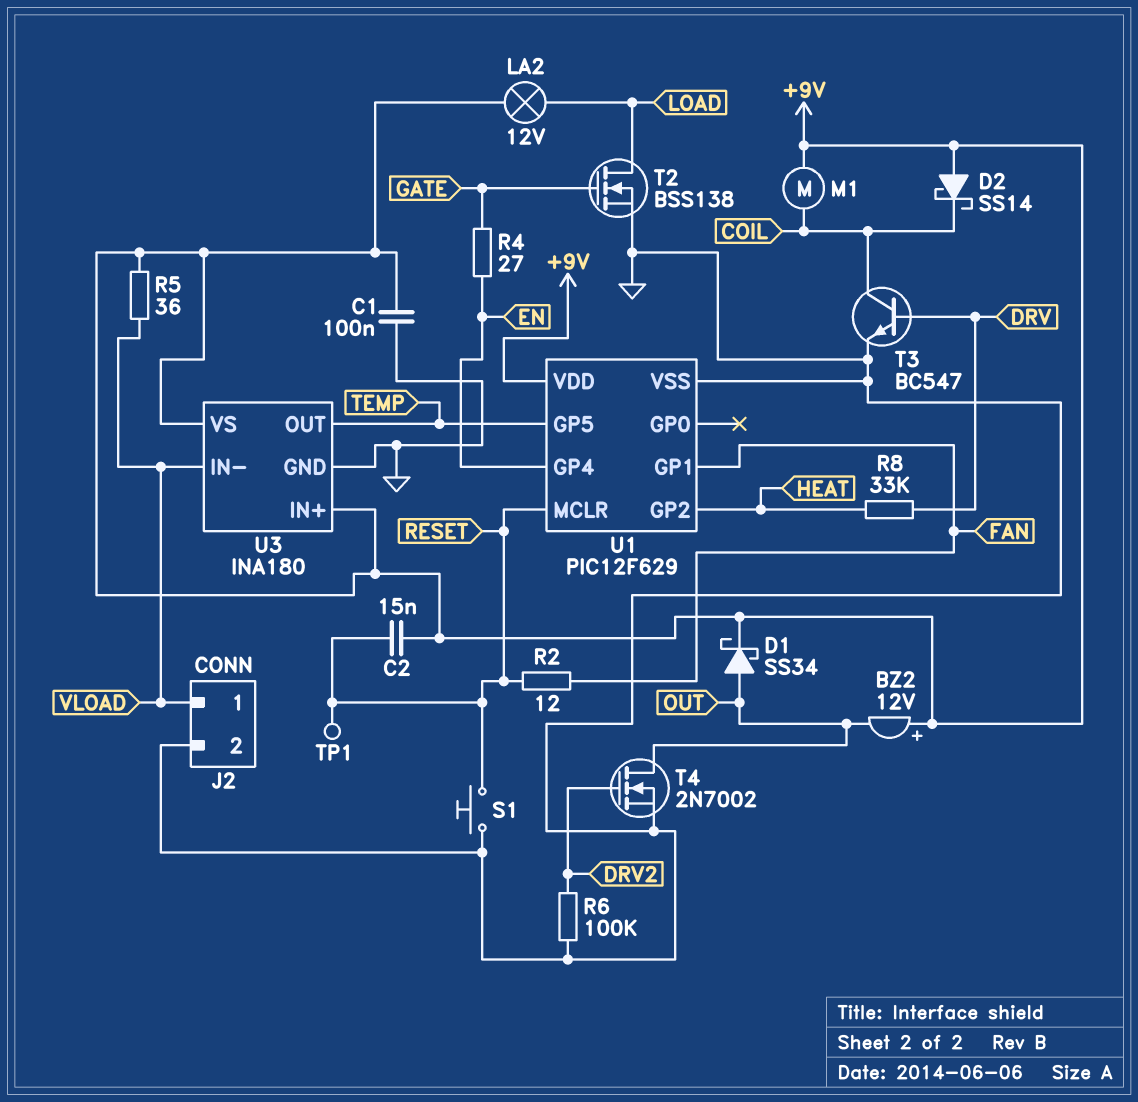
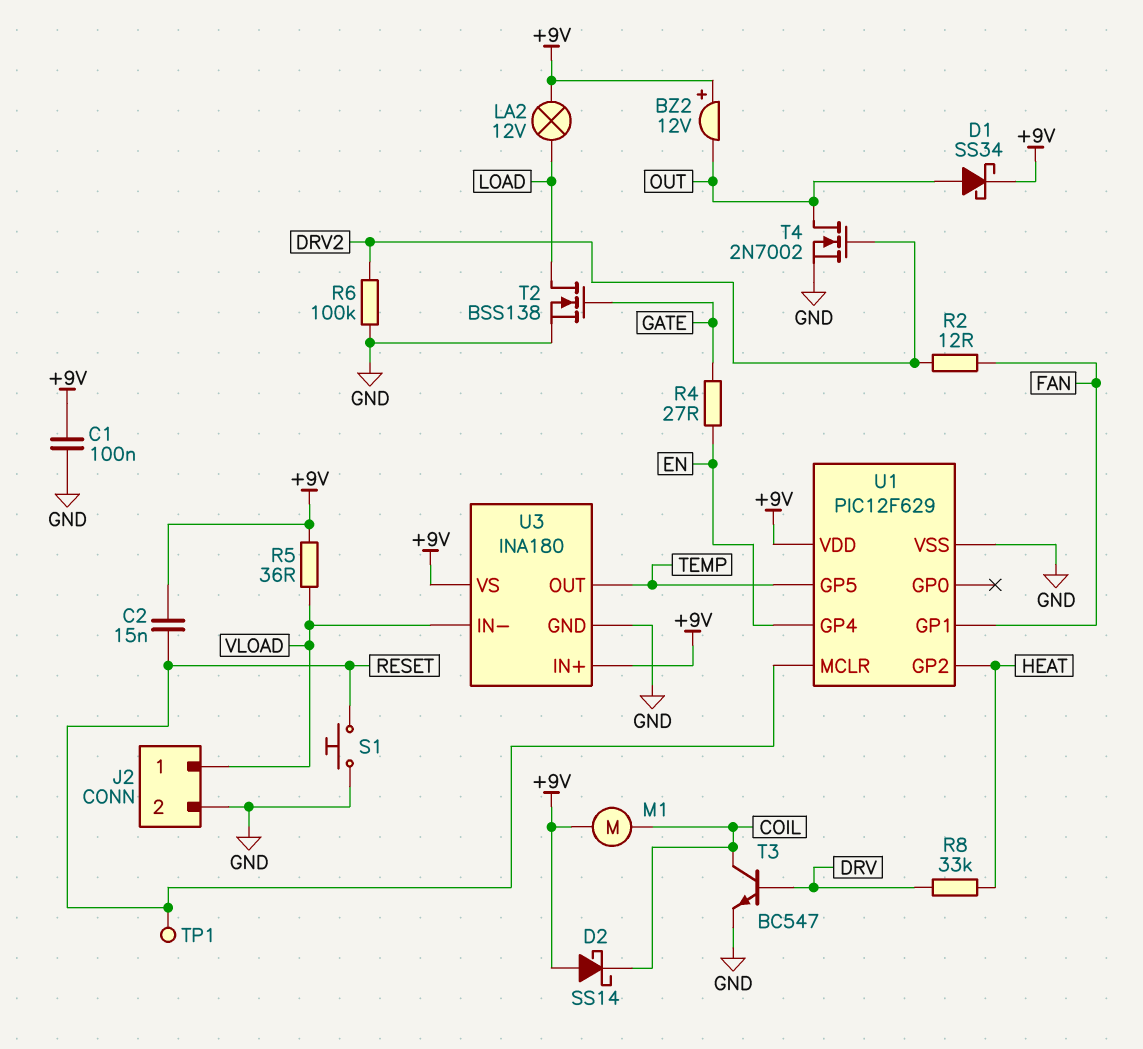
R2: 12 (FAN, RESET) -> 12 (DRV2, FAN)

